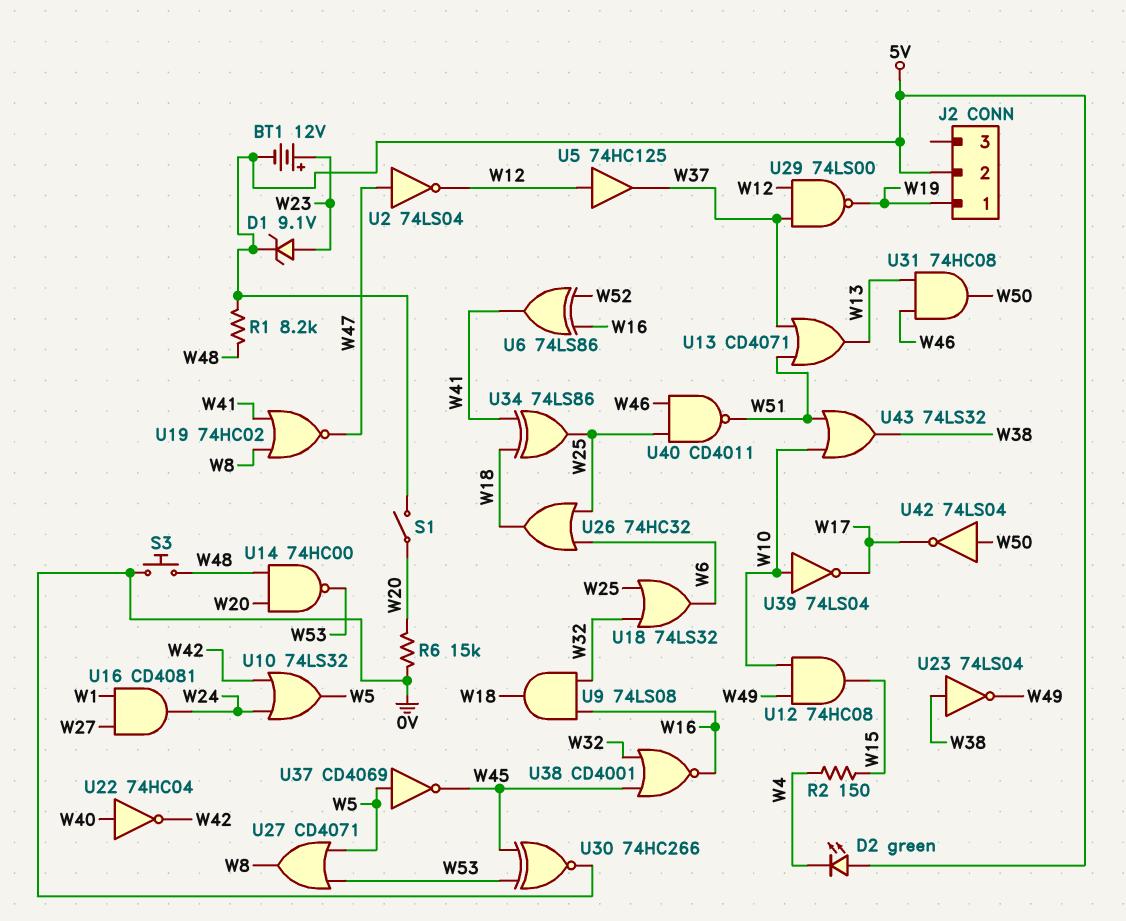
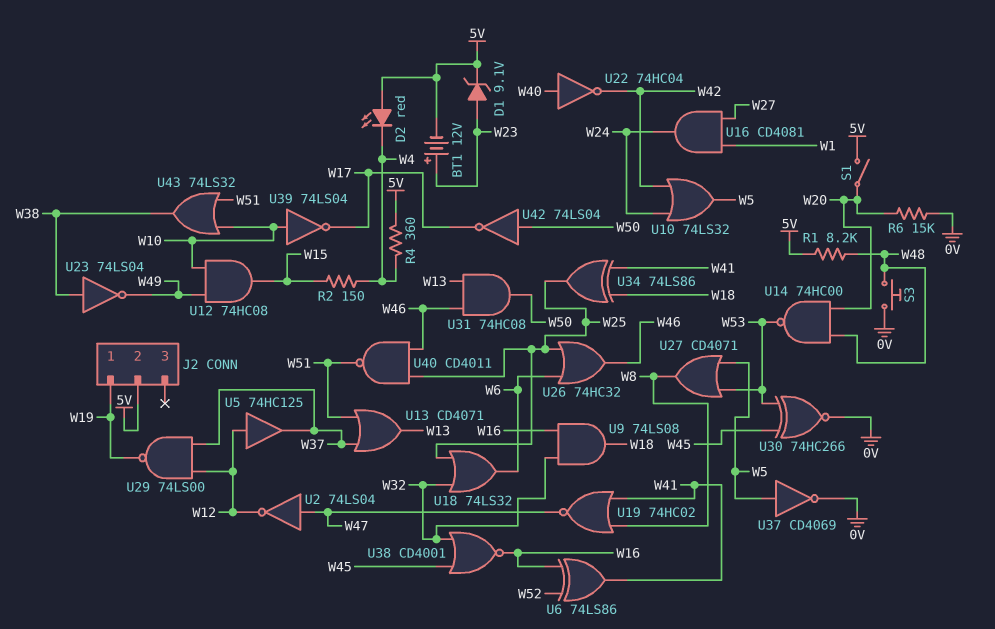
D2: LED green (A 5V, K W4) -> LED red (A 5V, K W4)
R4: none -> 360 (5V, W4)
U26: OR 74HC32 (in W6, in W25, out W18) -> OR 74HC32 (in W6, in W25, out W46)
U37: NOT CD4069 (in W5, out W45) -> NOT CD4069 (in W5, out 0V)

